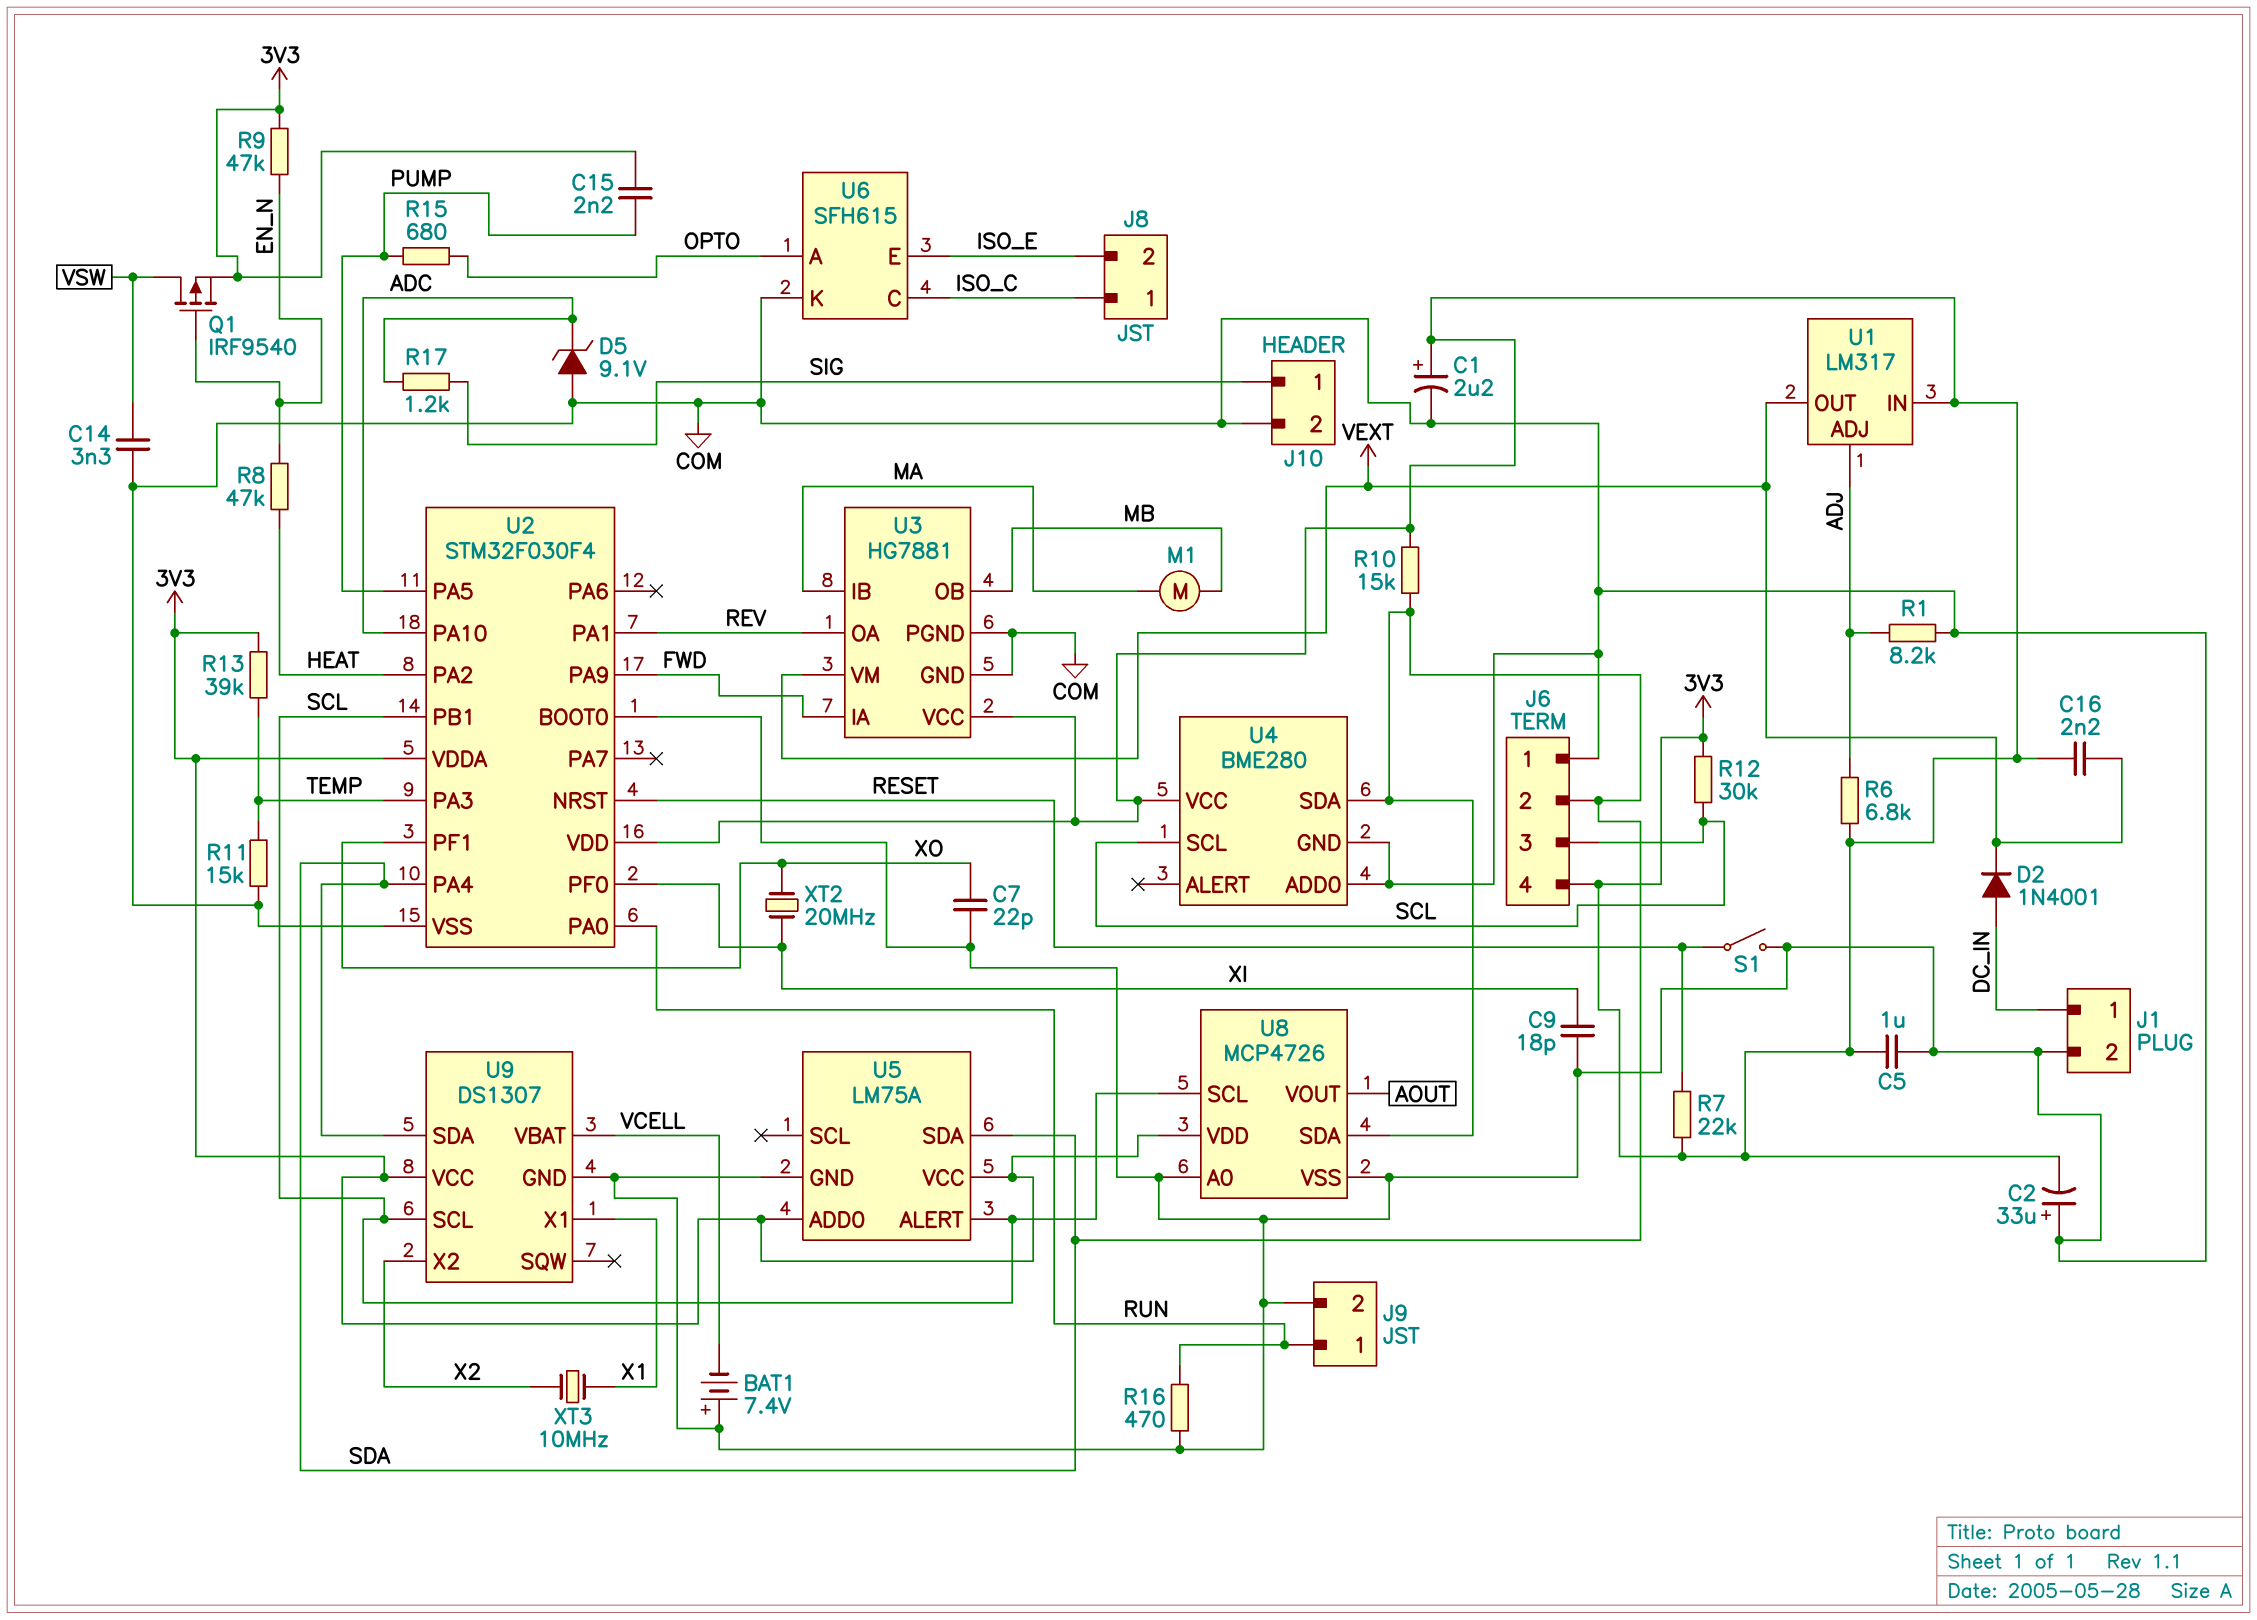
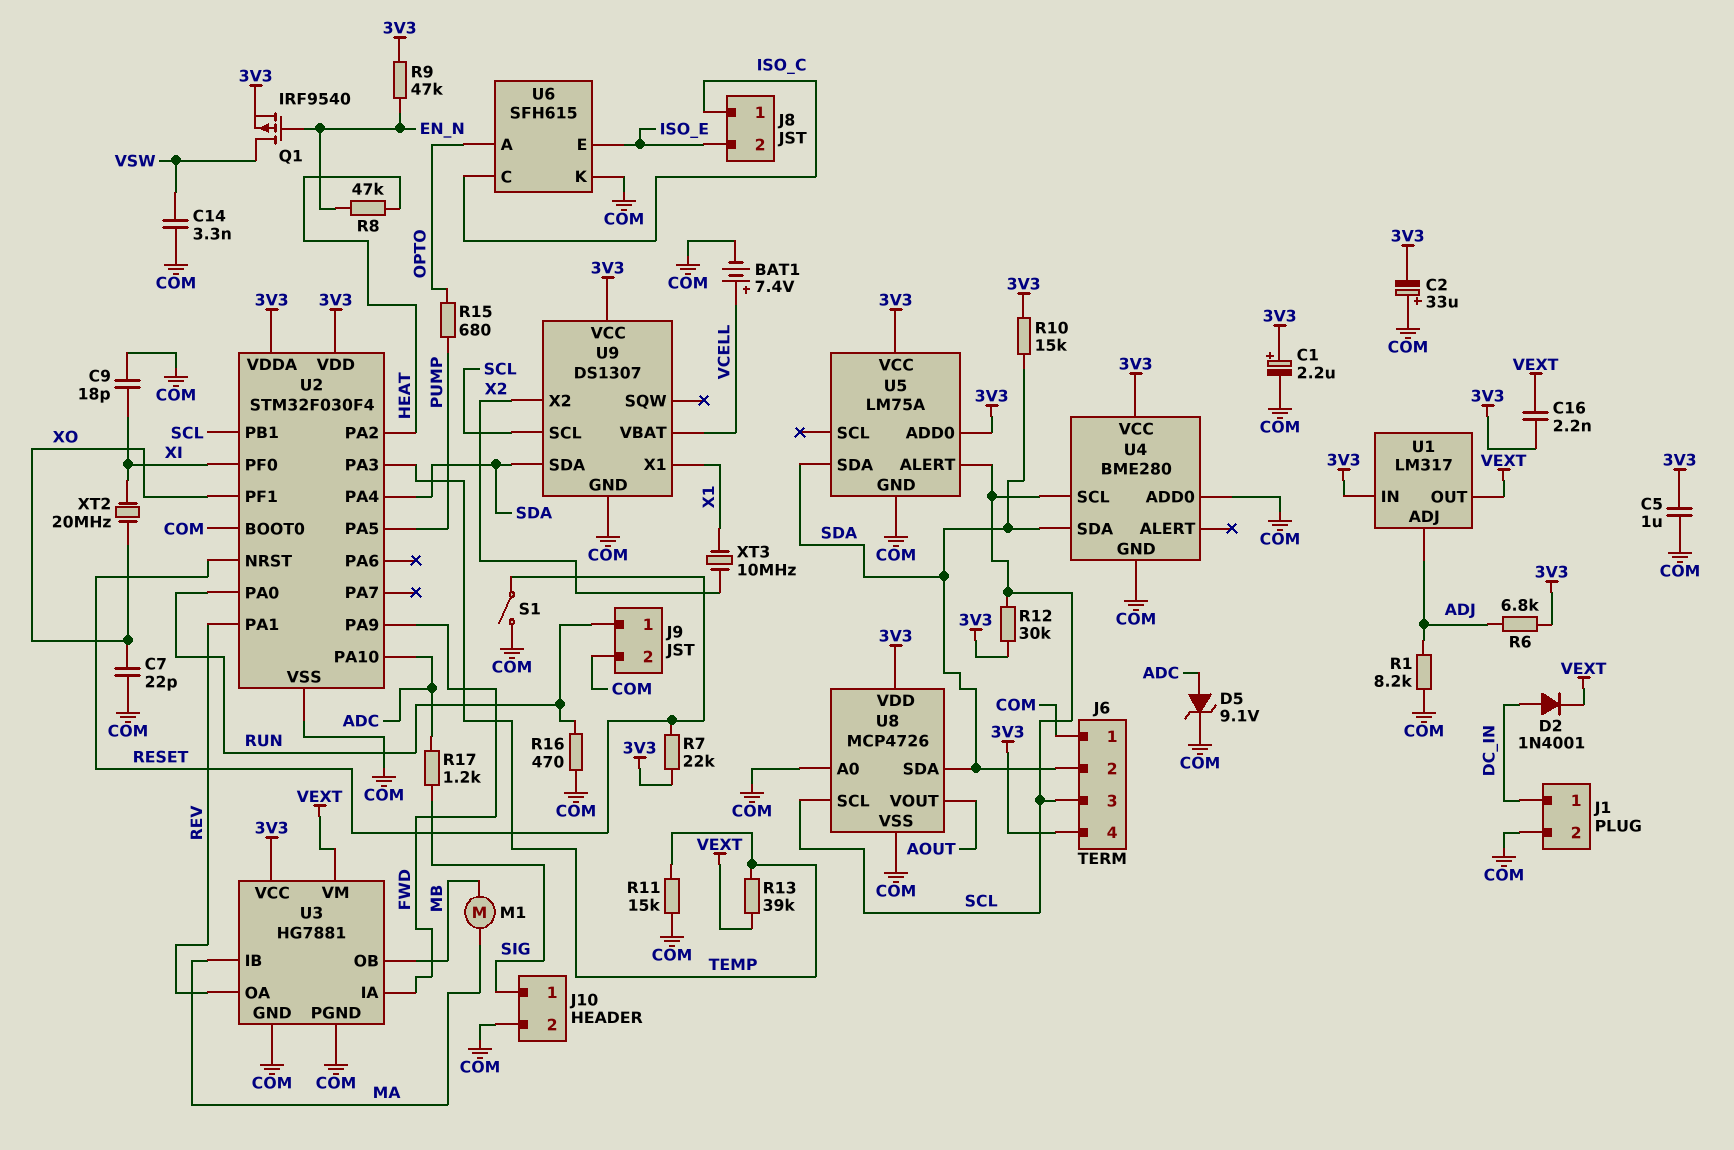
BAT1: 7.4V (plus COM, minus VCELL) -> 7.4V (plus VCELL, minus COM)
C15: 2.2nF (3V3, PUMP) -> none
D5: zener 9.1V (A COM, K ADC) -> zener 9.1V (A ADC, K COM)
R13: 39k (3V3, TEMP) -> 39k (TEMP, VEXT)

